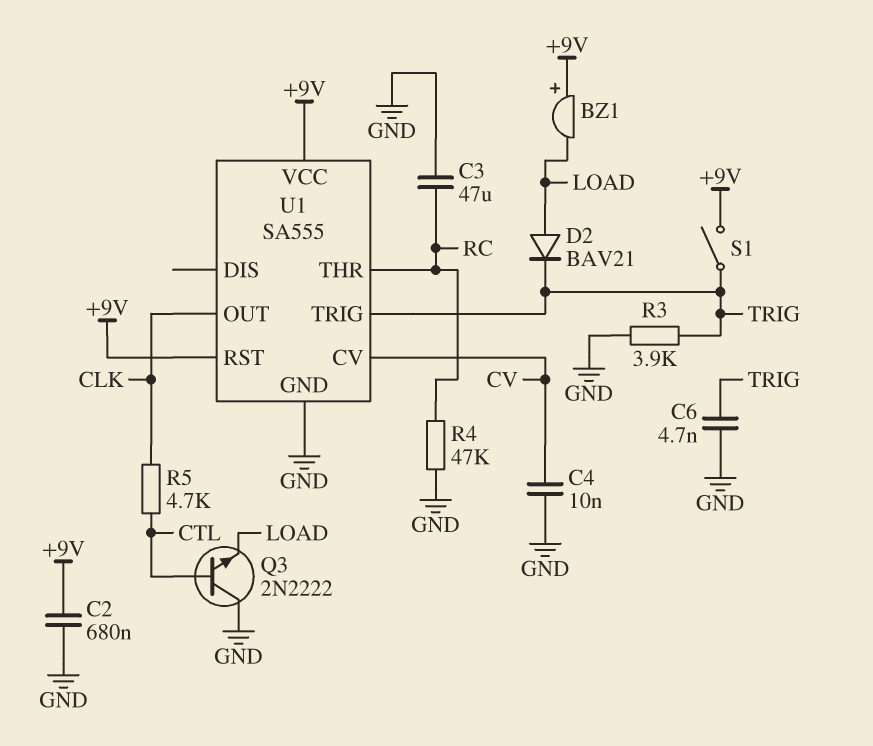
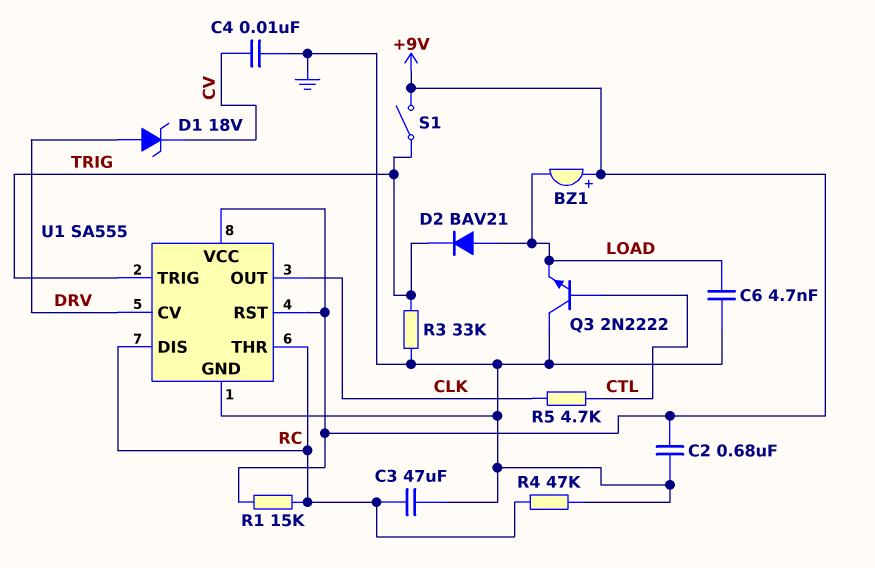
C6: 4.7nF (GND, TRIG) -> 4.7nF (GND, LOAD)
D1: none -> zener 18V (A DRV, K CV)
R1: none -> 15k (+9V, RC)
R3: 3.9k (GND, TRIG) -> 33k (GND, TRIG)
U1 pin CV: CV -> DRV
U1 pin DIS: none -> RC

